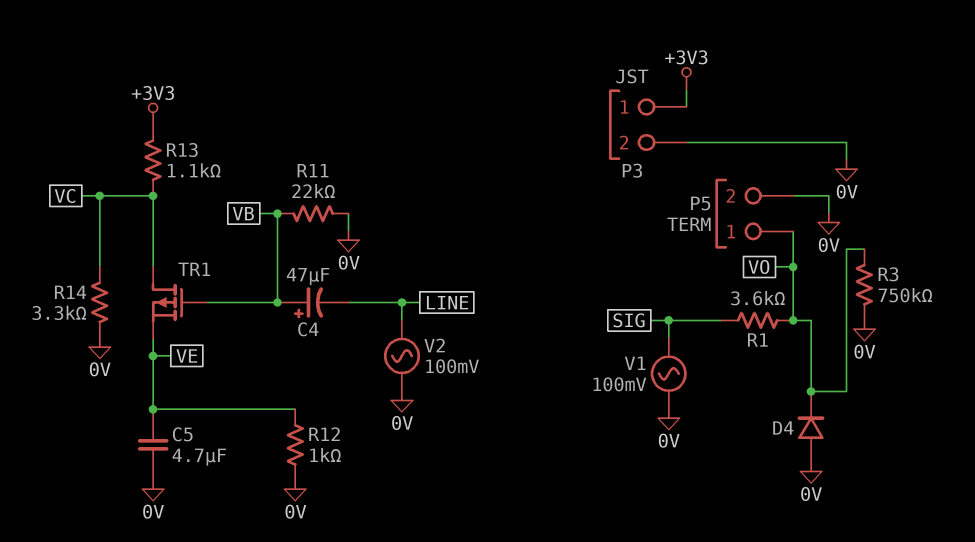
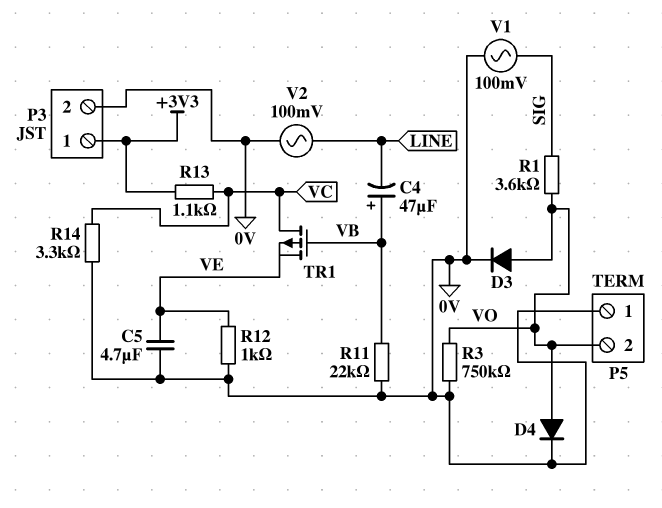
D3: none -> diode (A VO, K 0V)
D4: diode (A 0V, K VO) -> diode (A VO, K 0V)
P5 pin 1: VO -> 0V
P5 pin 2: 0V -> VO

